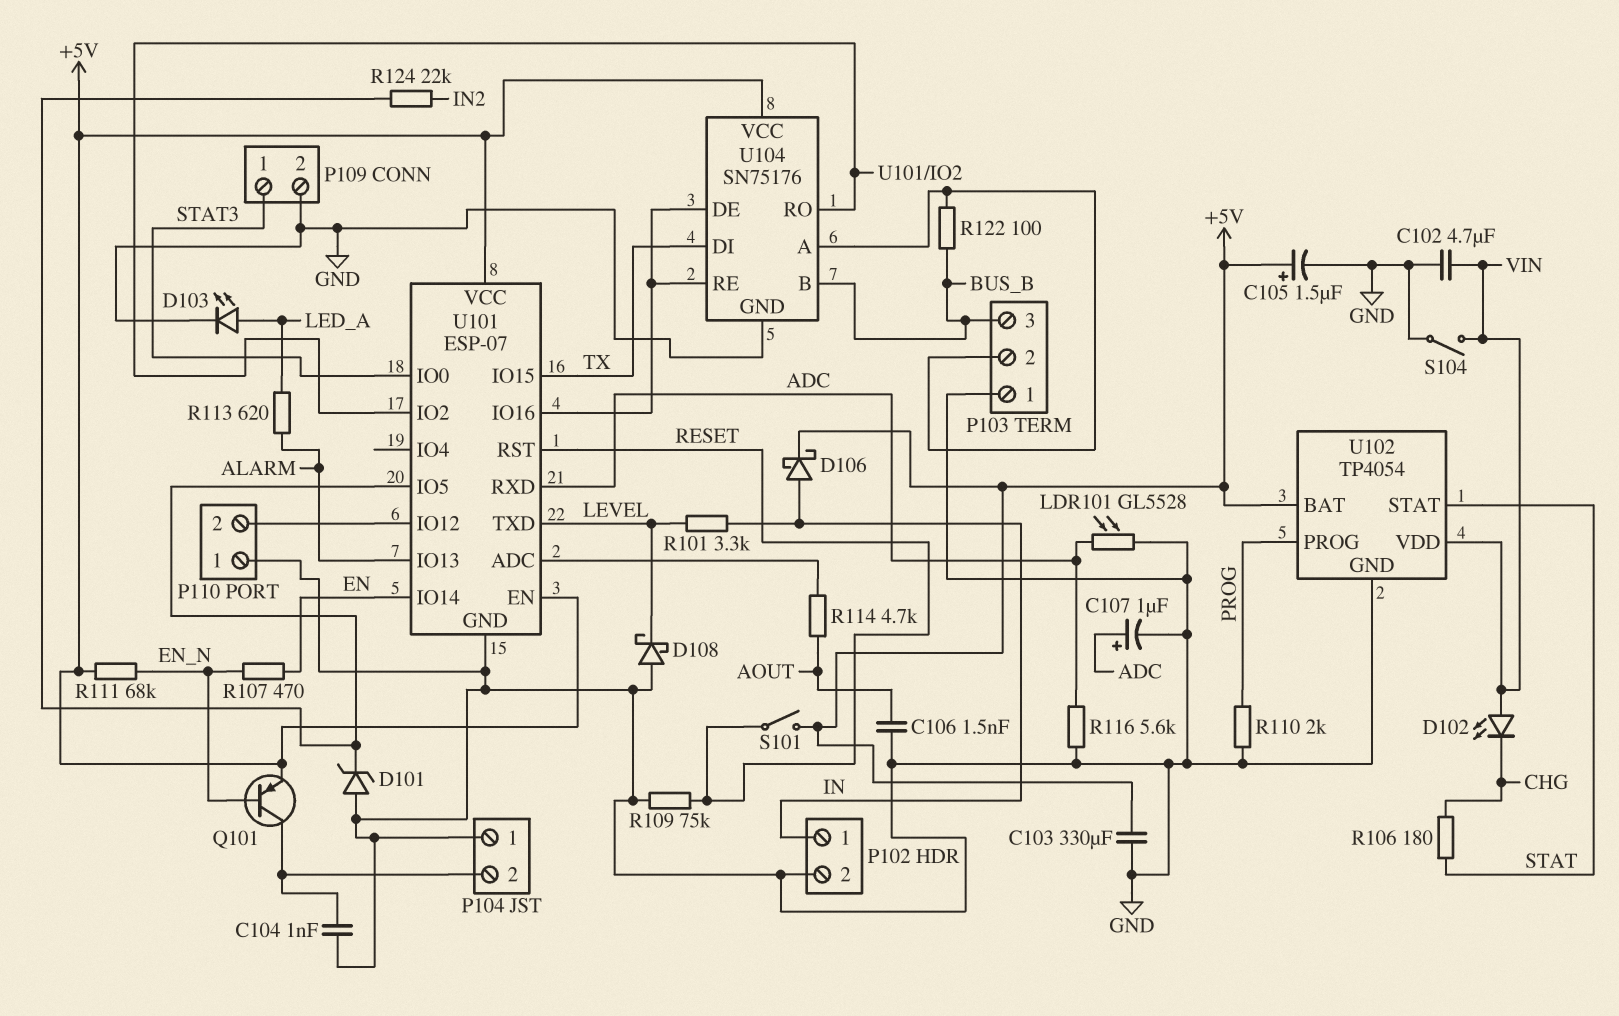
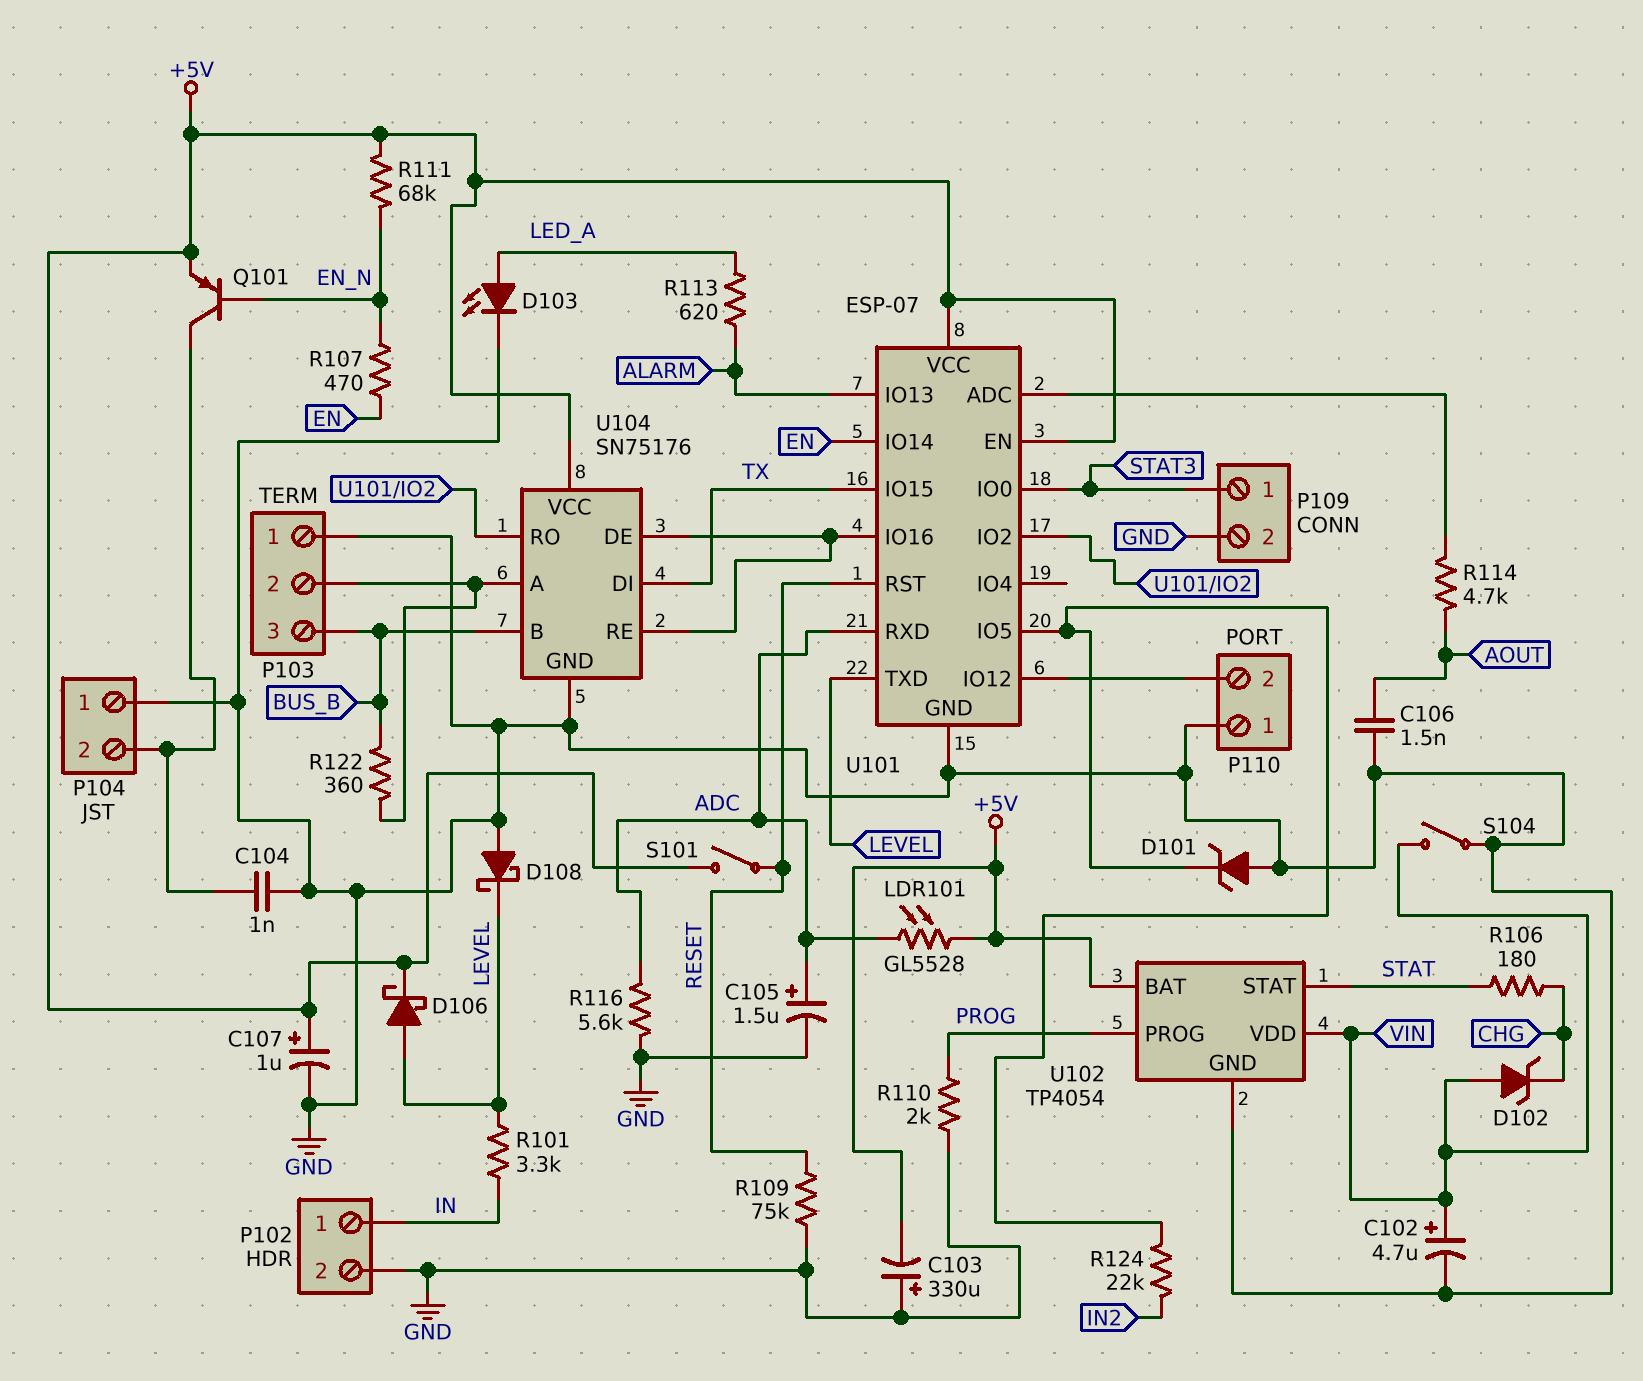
C102: 4.7uF (GND, VIN) -> 4.7uF (plus VIN, minus GND)
C103: 330uF (+5V, GND) -> 330uF (plus GND, minus +5V)
C105: 1.5uF (plus +5V, minus GND) -> 1.5uF (plus ADC, minus GND)
C107: 1uF (plus ADC, minus GND) -> 1uF (plus +5V, minus GND)
D102: LED (A VIN, K CHG) -> zener (A VIN, K CHG)
D106: schottky (A IN, K +5V) -> schottky (A LEVEL, K +5V)
LDR101: GL5528 (ADC, GND) -> GL5528 (+5V, ADC)
R122: 100 (BUS_B, P103/2) -> 360 (BUS_B, P103/2)

